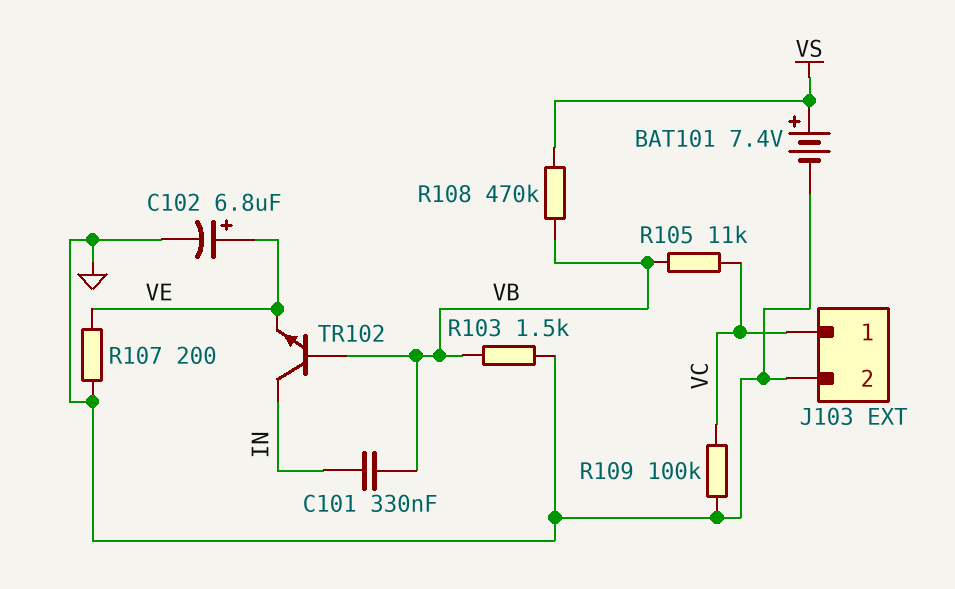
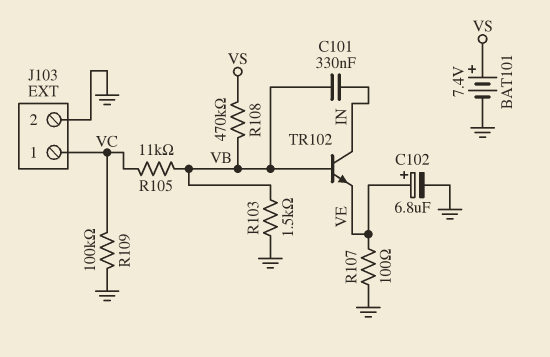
R107: 200 (GND, VE) -> 100 (GND, VE)

